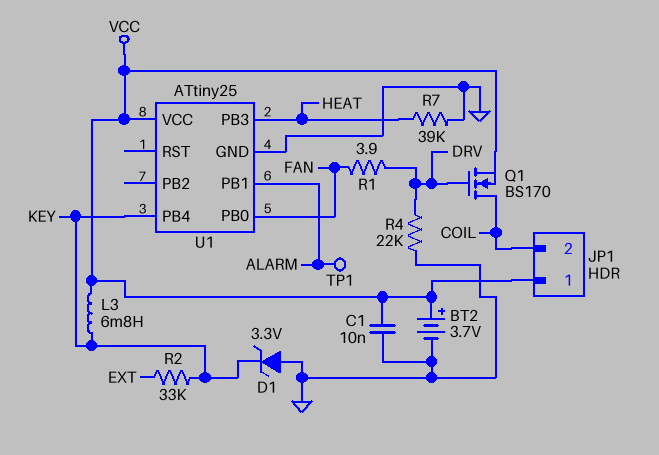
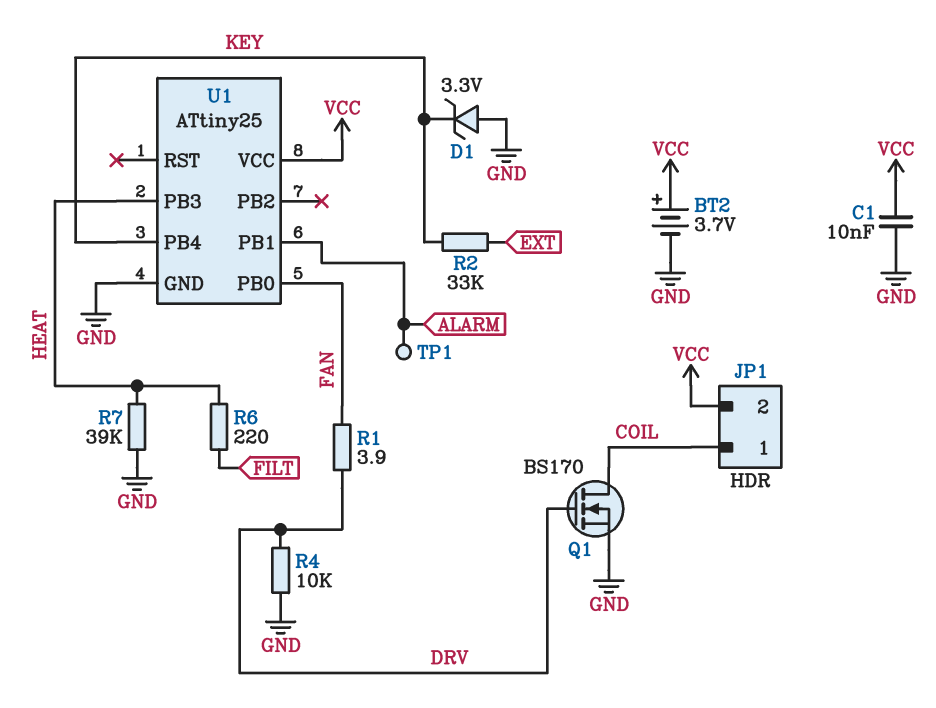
JP1 pin 1: VCC -> COIL
JP1 pin 2: COIL -> VCC
L3: 6.8mH (KEY, VCC) -> none
Q1: NMOS BS170 (G DRV, D COIL, S VCC) -> NMOS BS170 (G DRV, D COIL, S GND)
R4: 22k (DRV, GND) -> 10k (DRV, GND)
R6: none -> 220 (FILT, HEAT)

